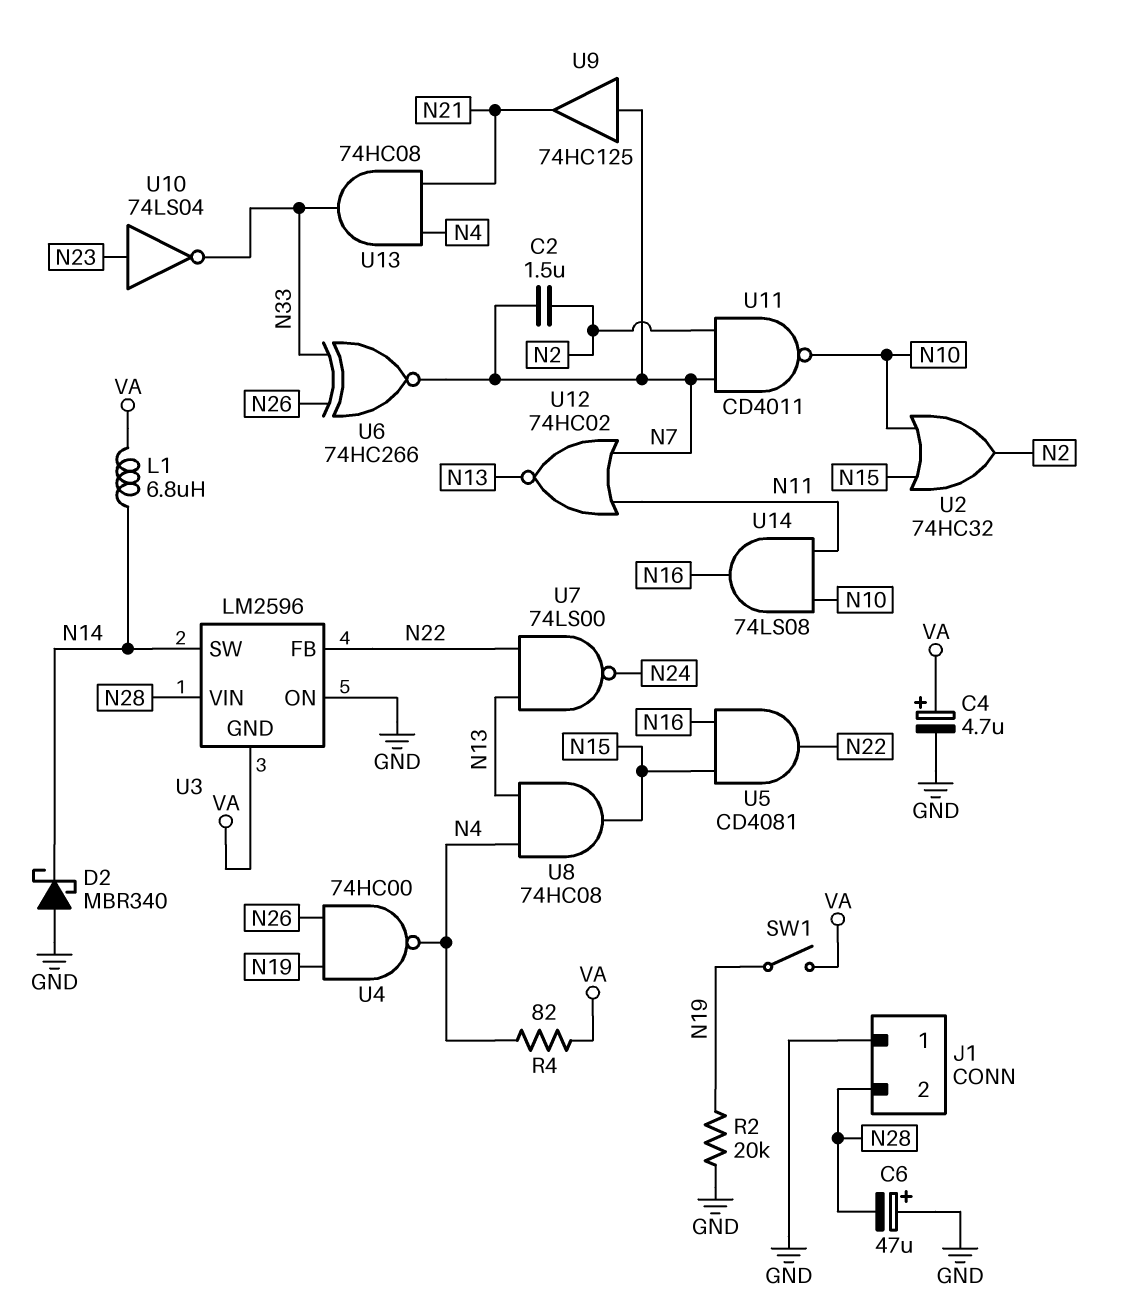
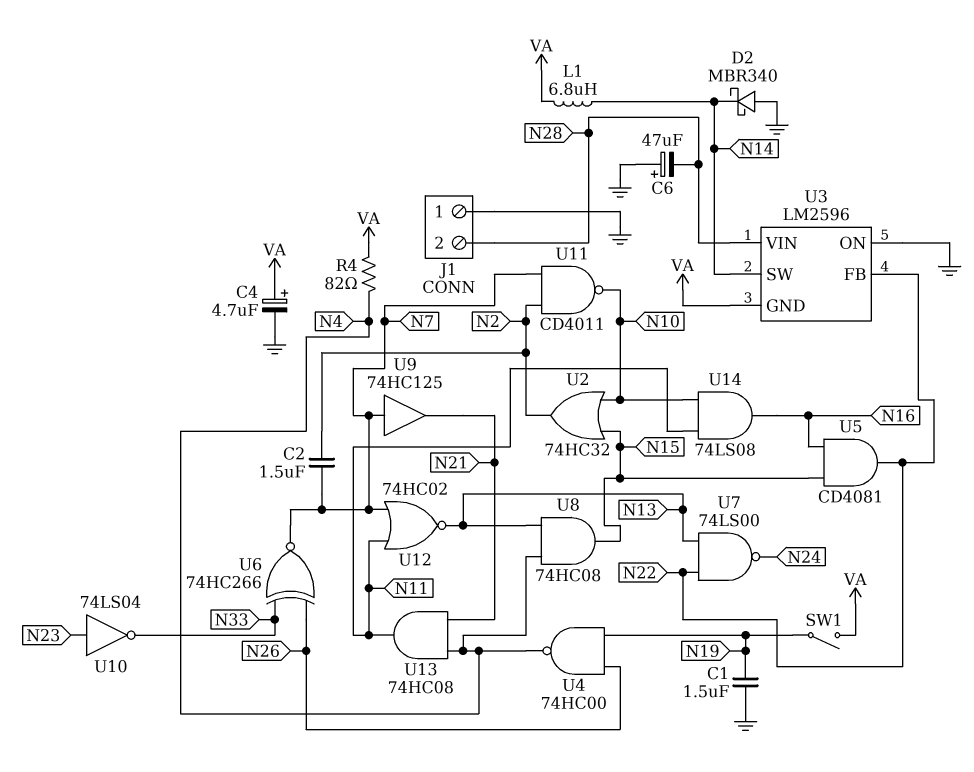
C1: none -> 1.5uF (GND, N19)
R2: 20k (GND, N19) -> none
U13: AND 74HC08 (in N4, in N21, out N33) -> AND 74HC08 (in N4, in N21, out N11)

